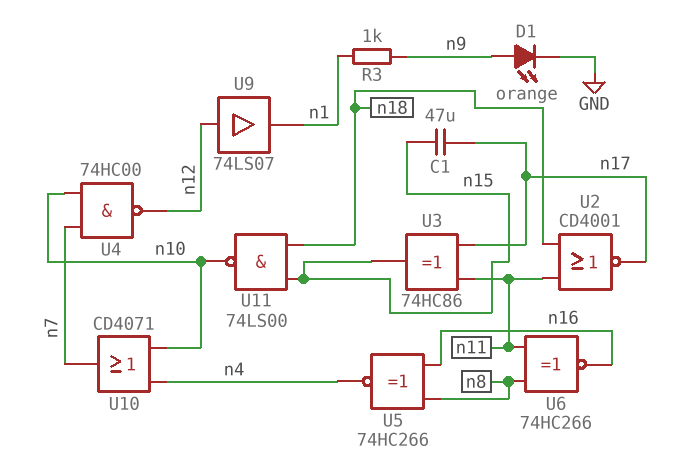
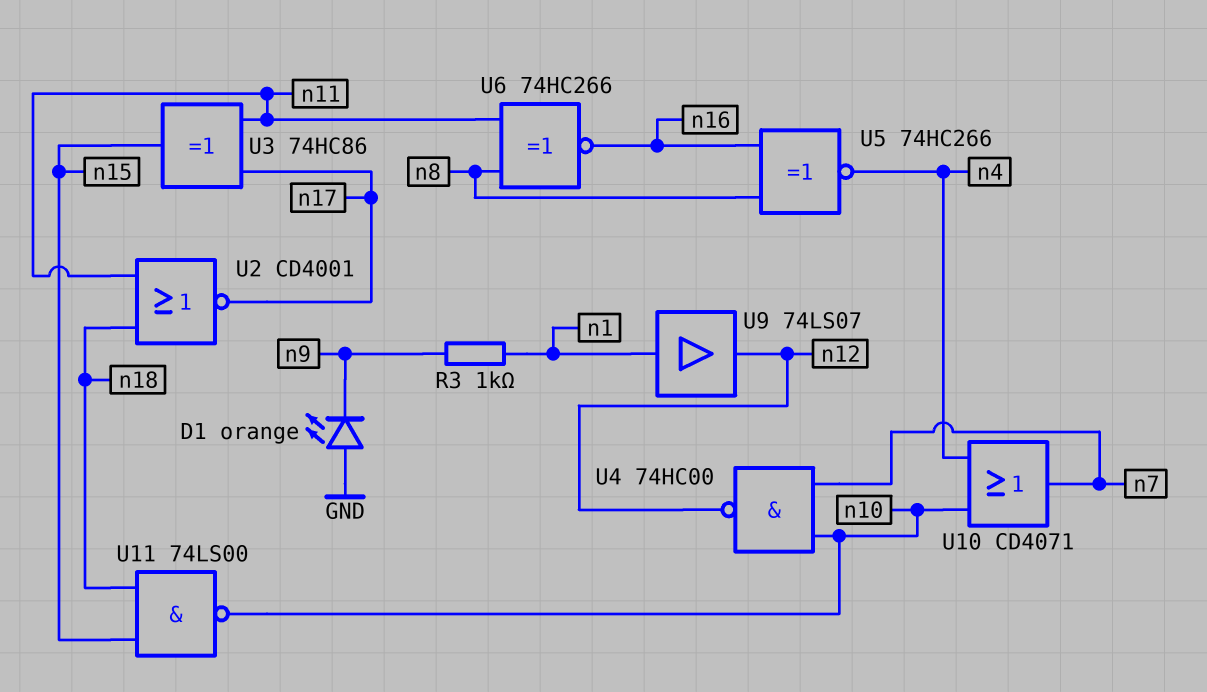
C1: 47uF (n15, n17) -> none
D1: LED orange (A n9, K GND) -> LED orange (A GND, K n9)
U9: buffer 74LS07 (in n12, out n1) -> buffer 74LS07 (in n1, out n12)

